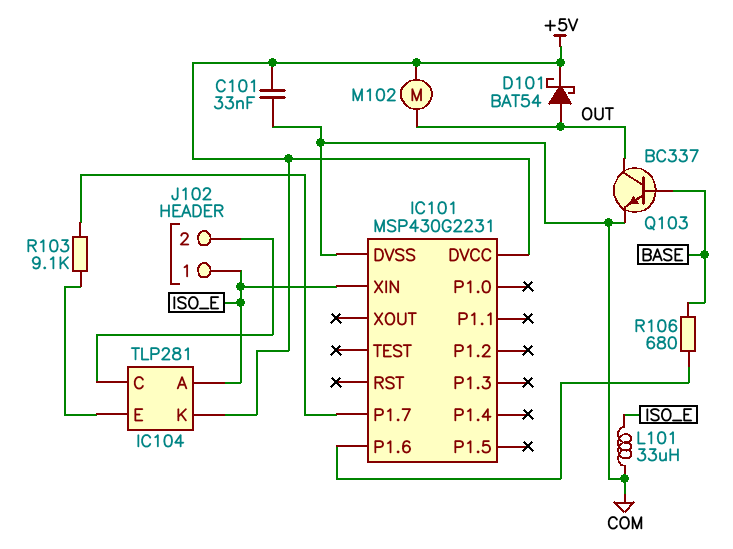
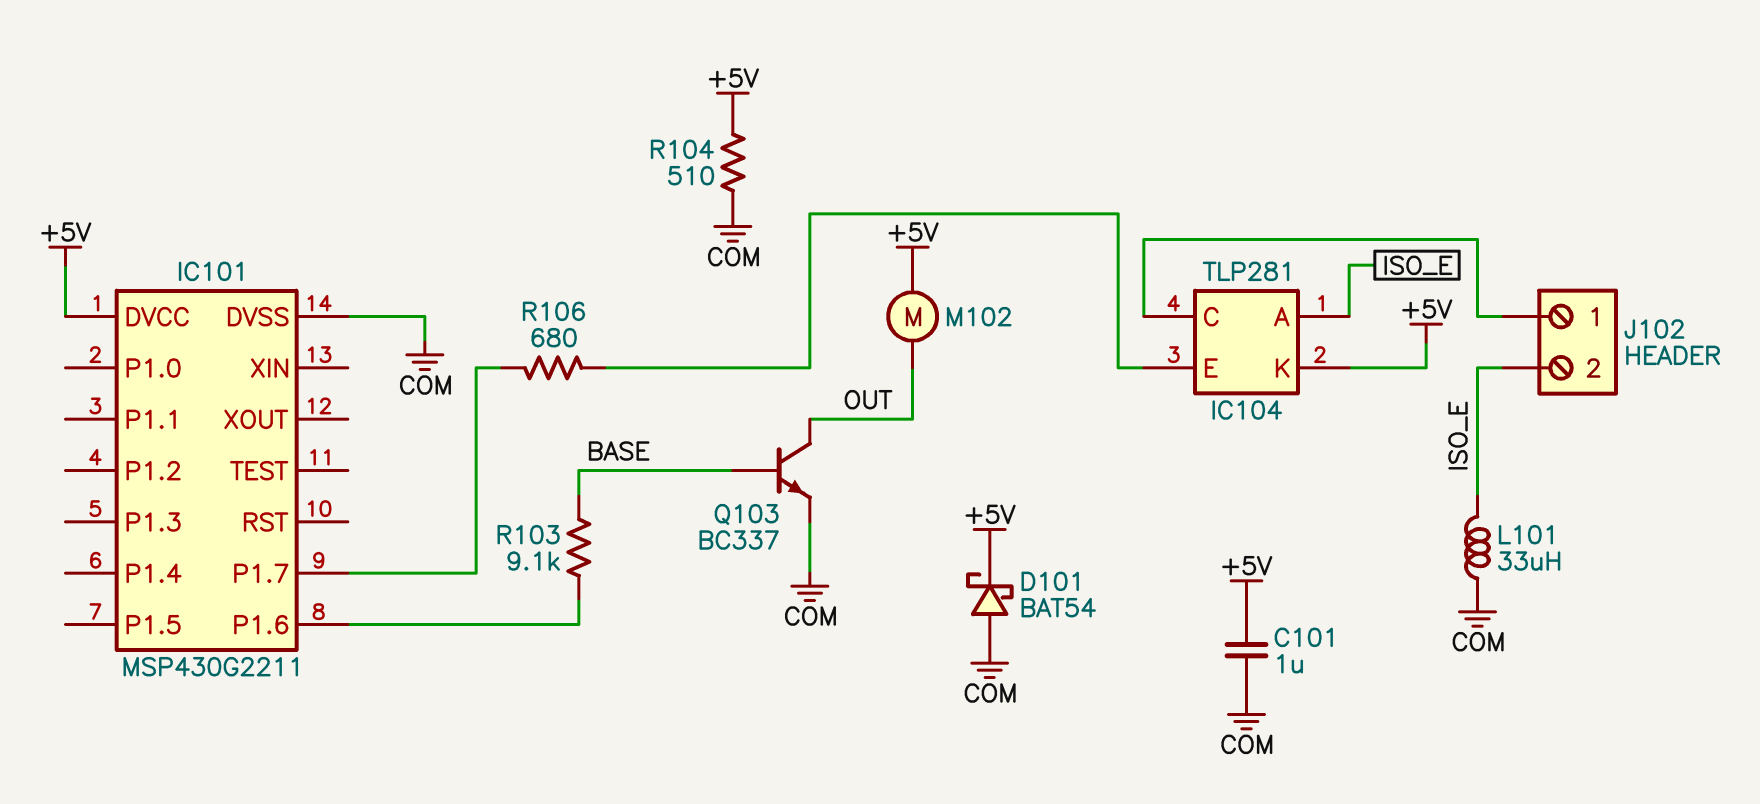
C101: 33nF (+5V, COM) -> 1uF (+5V, COM)
D101: schottky BAT54 (A OUT, K +5V) -> schottky BAT54 (A COM, K +5V)
IC101: MSP430G2231 -> MSP430G2211
IC101 pin XIN: ISO_E -> none
J102 pin 1: ISO_E -> IC104/C
J102 pin 2: IC104/C -> ISO_E
R103: 9.1k (IC101/P1.7, IC104/E) -> 9.1k (BASE, IC101/P1.6)
R104: none -> 510 (+5V, COM)
R106: 680 (BASE, IC101/P1.6) -> 680 (IC101/P1.7, IC104/E)

